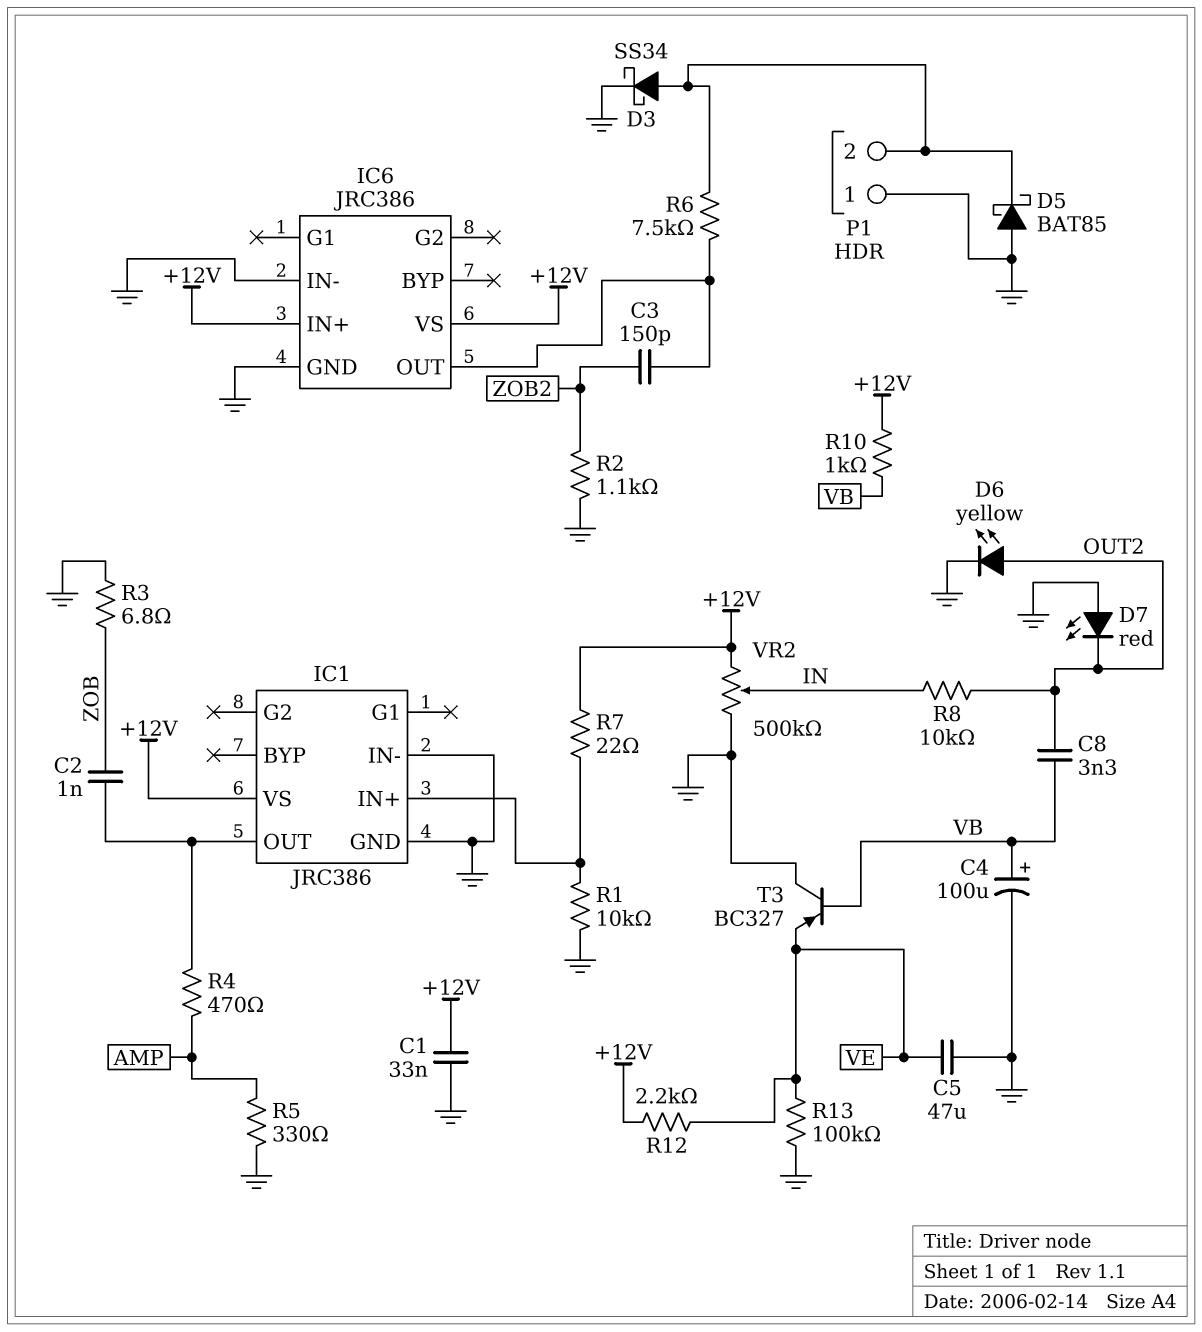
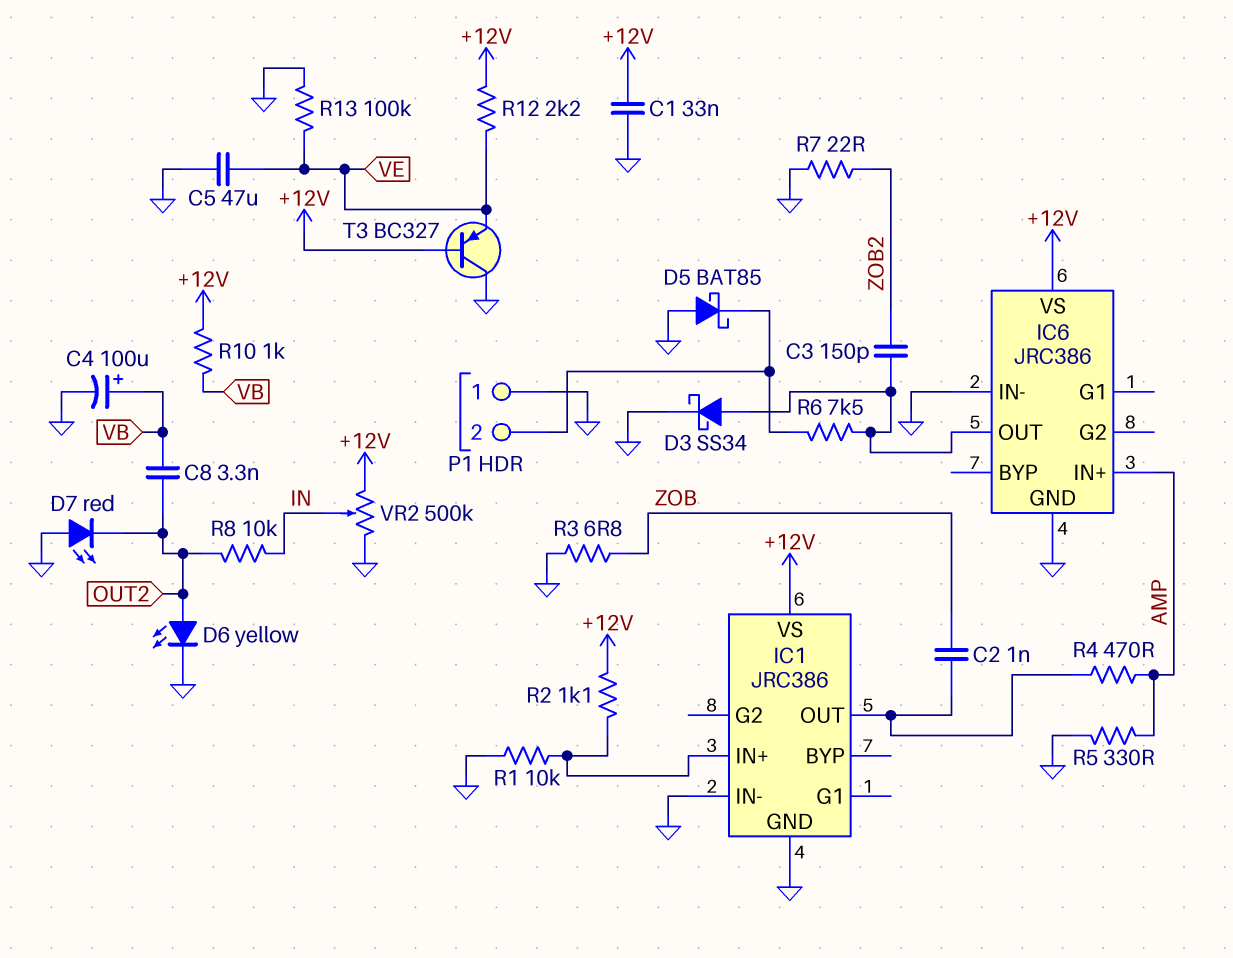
D3: schottky SS34 (A P1/2, K GND) -> schottky SS34 (A IC6/OUT, K GND)
IC6 pin IN+: +12V -> AMP
R2: 1.1k (GND, ZOB2) -> 1.1k (+12V, IC1/IN+)
R7: 22 (+12V, IC1/IN+) -> 22 (GND, ZOB2)
T3: PNP BC327 (B VB, C GND, E VE) -> PNP BC327 (B +12V, C GND, E VE)

